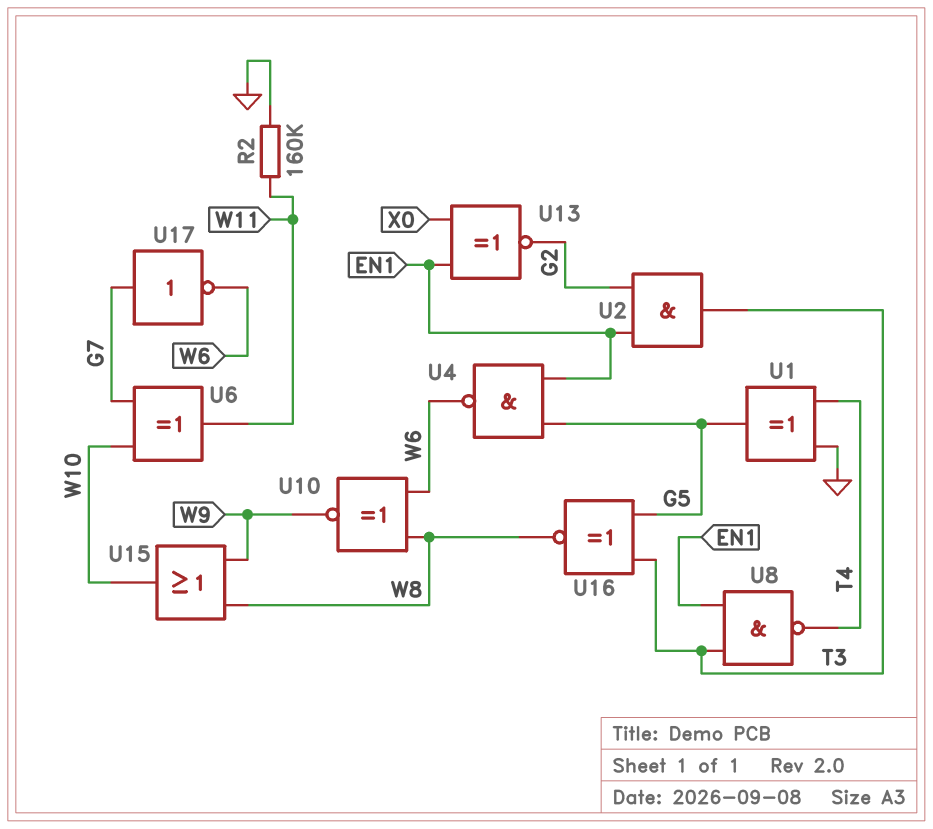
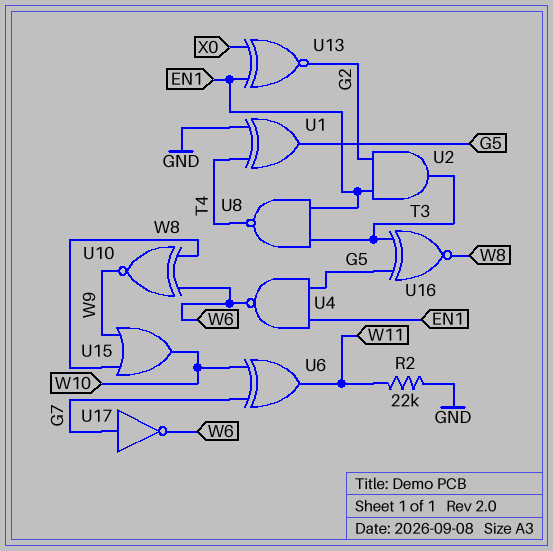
R2: 160k (GND, W11) -> 22k (GND, W11)

